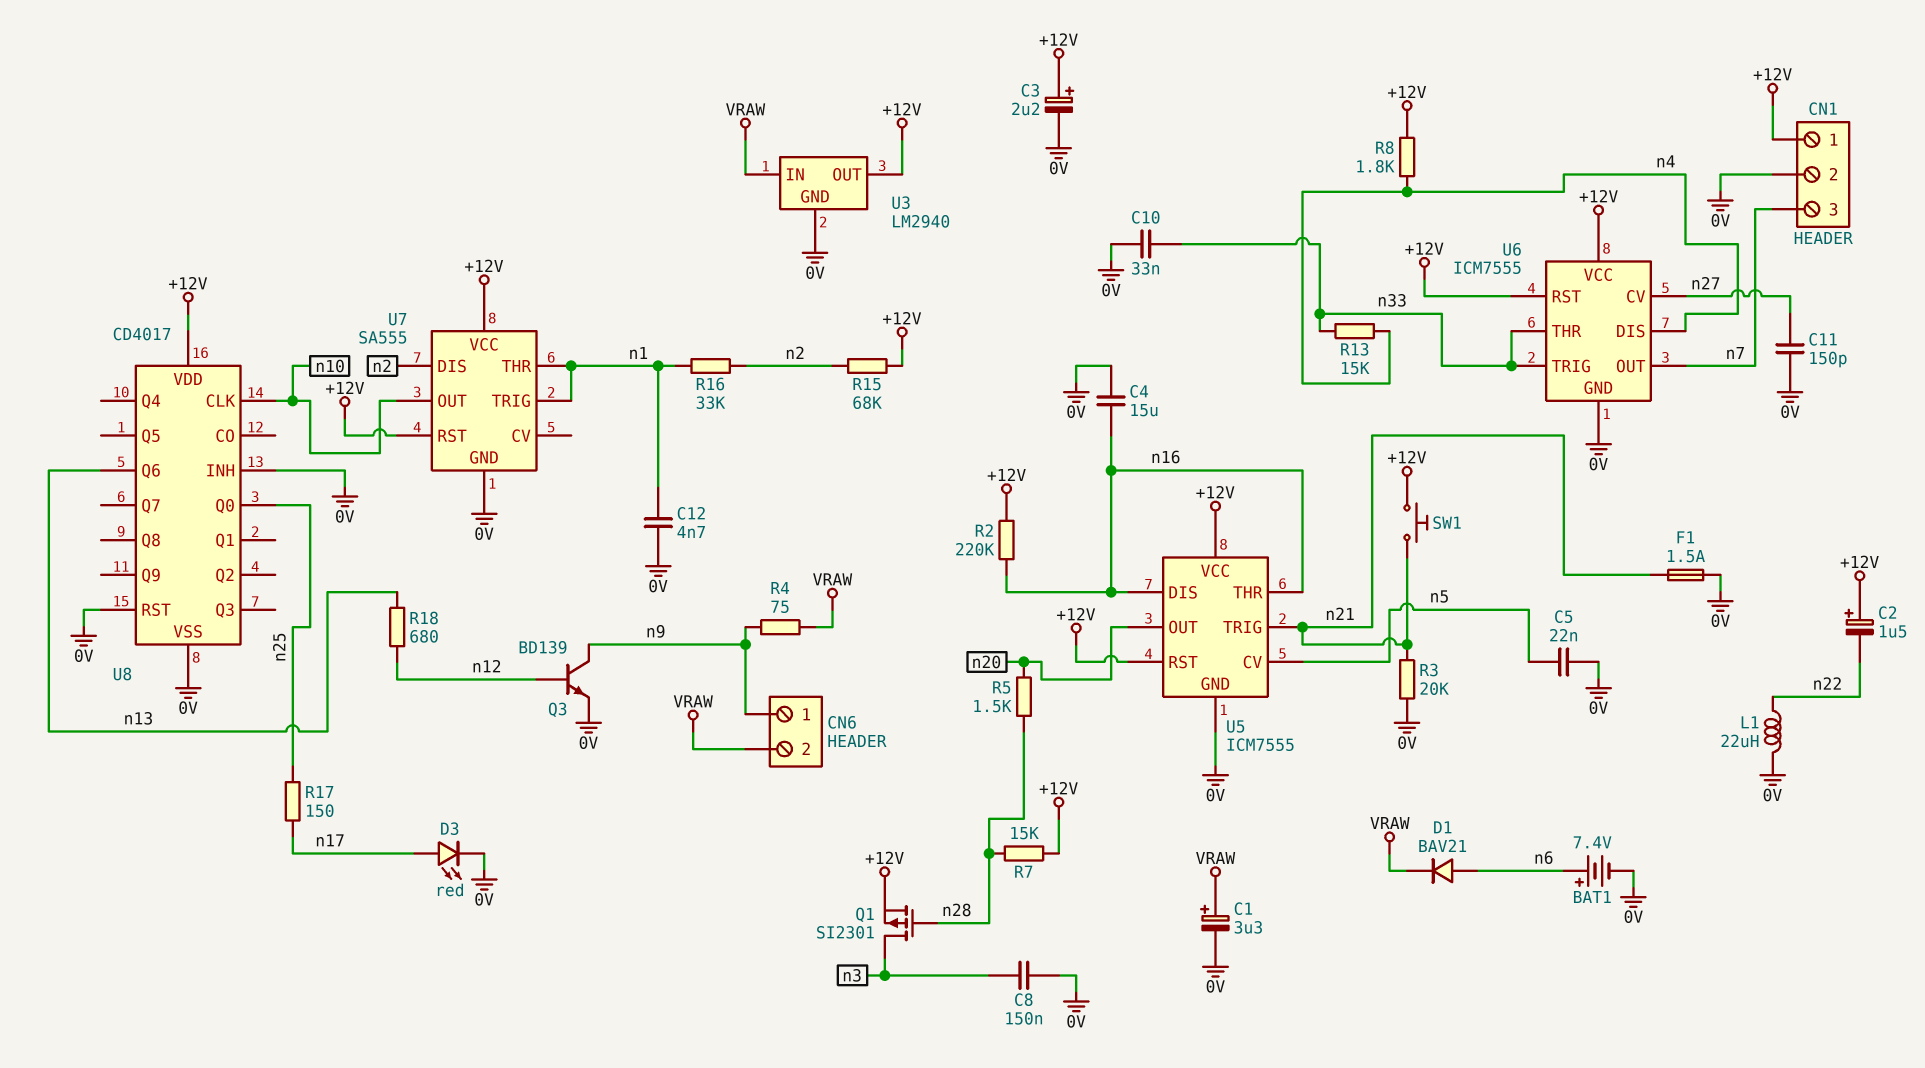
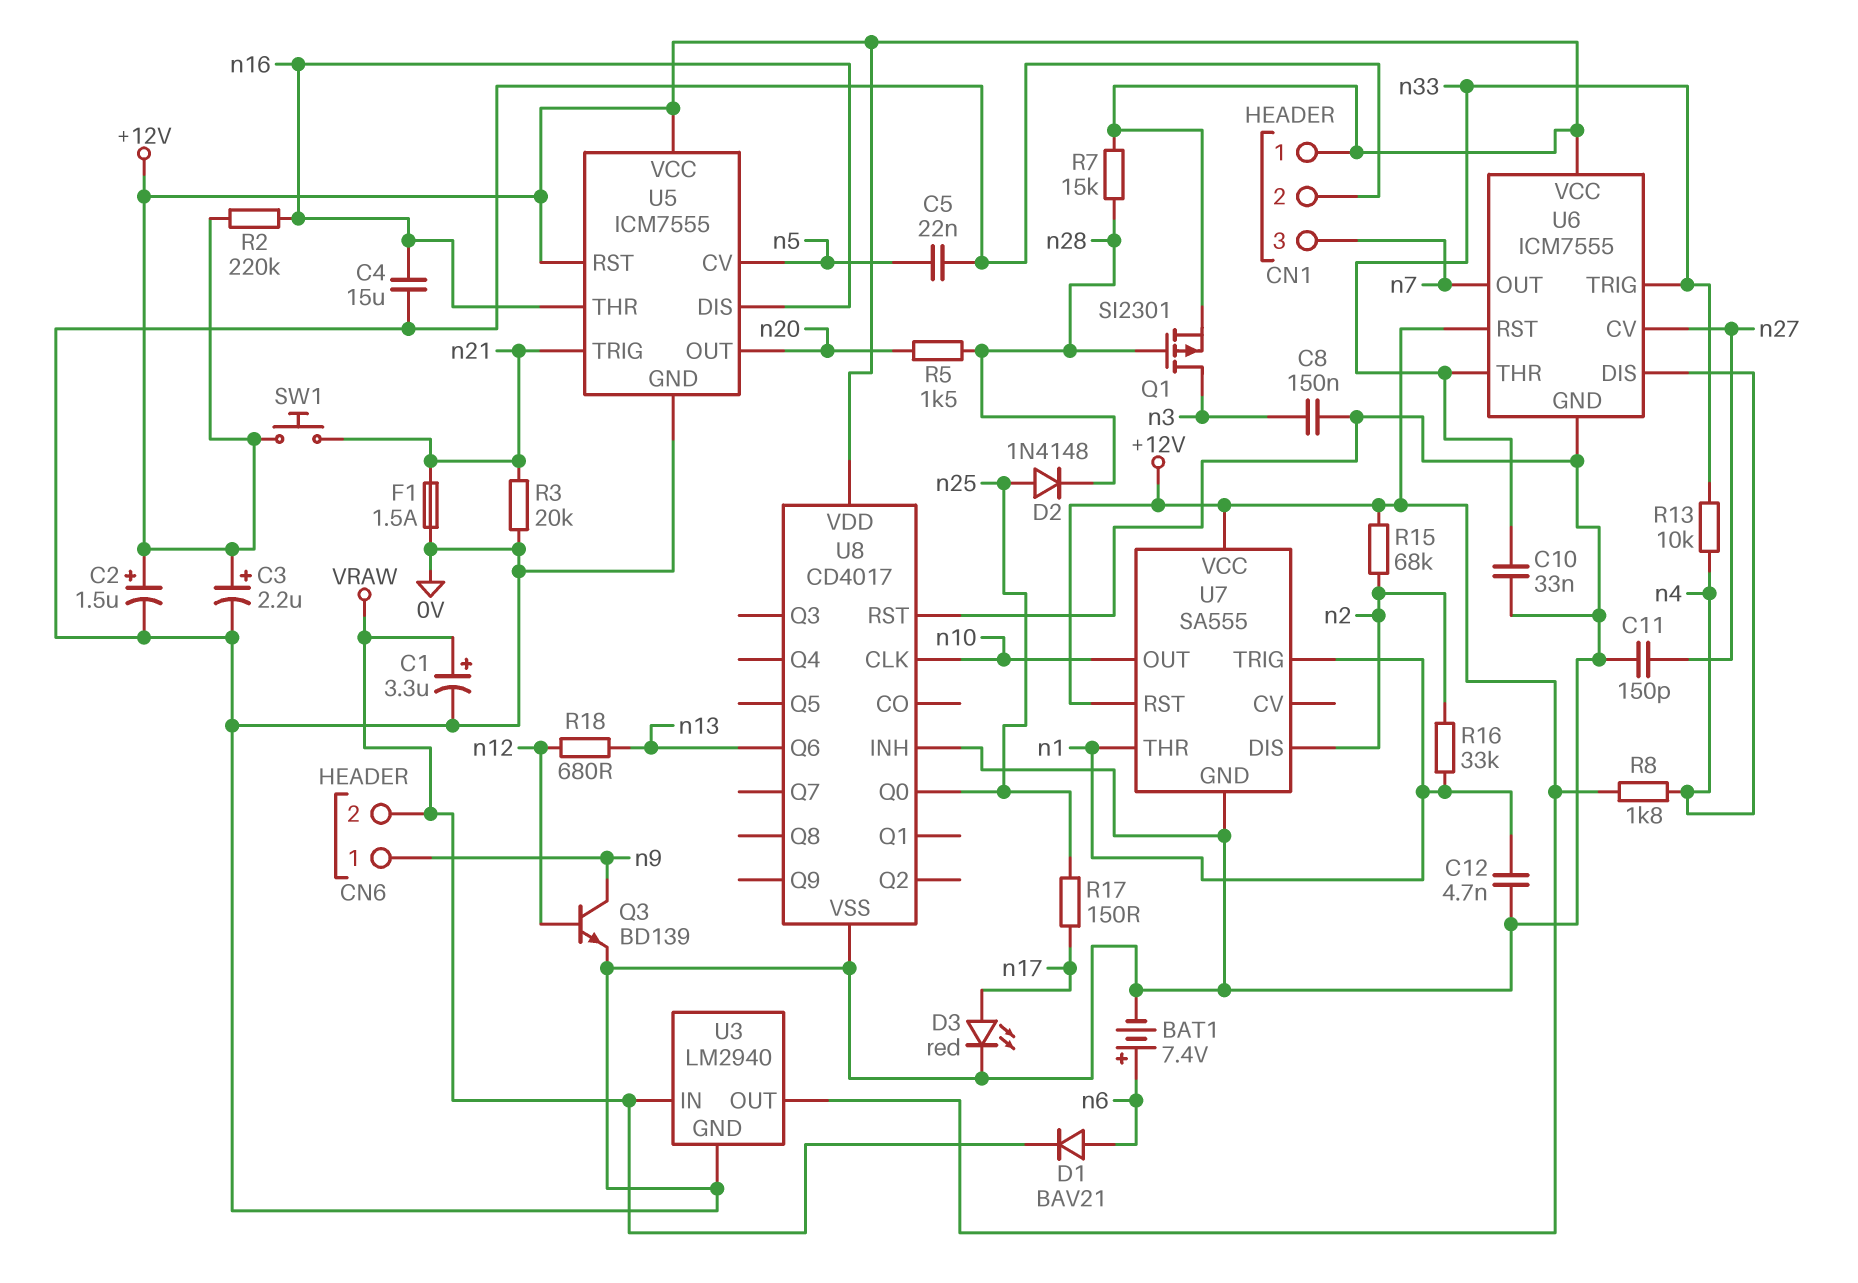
C2: 1.5uF (plus +12V, minus n22) -> 1.5uF (plus +12V, minus 0V)
D2: none -> diode 1N4148 (A n25, K n28)
L1: 22uH (0V, n22) -> none
R4: 75 (VRAW, n9) -> none
R13: 15k (n4, n33) -> 10k (n4, n33)

